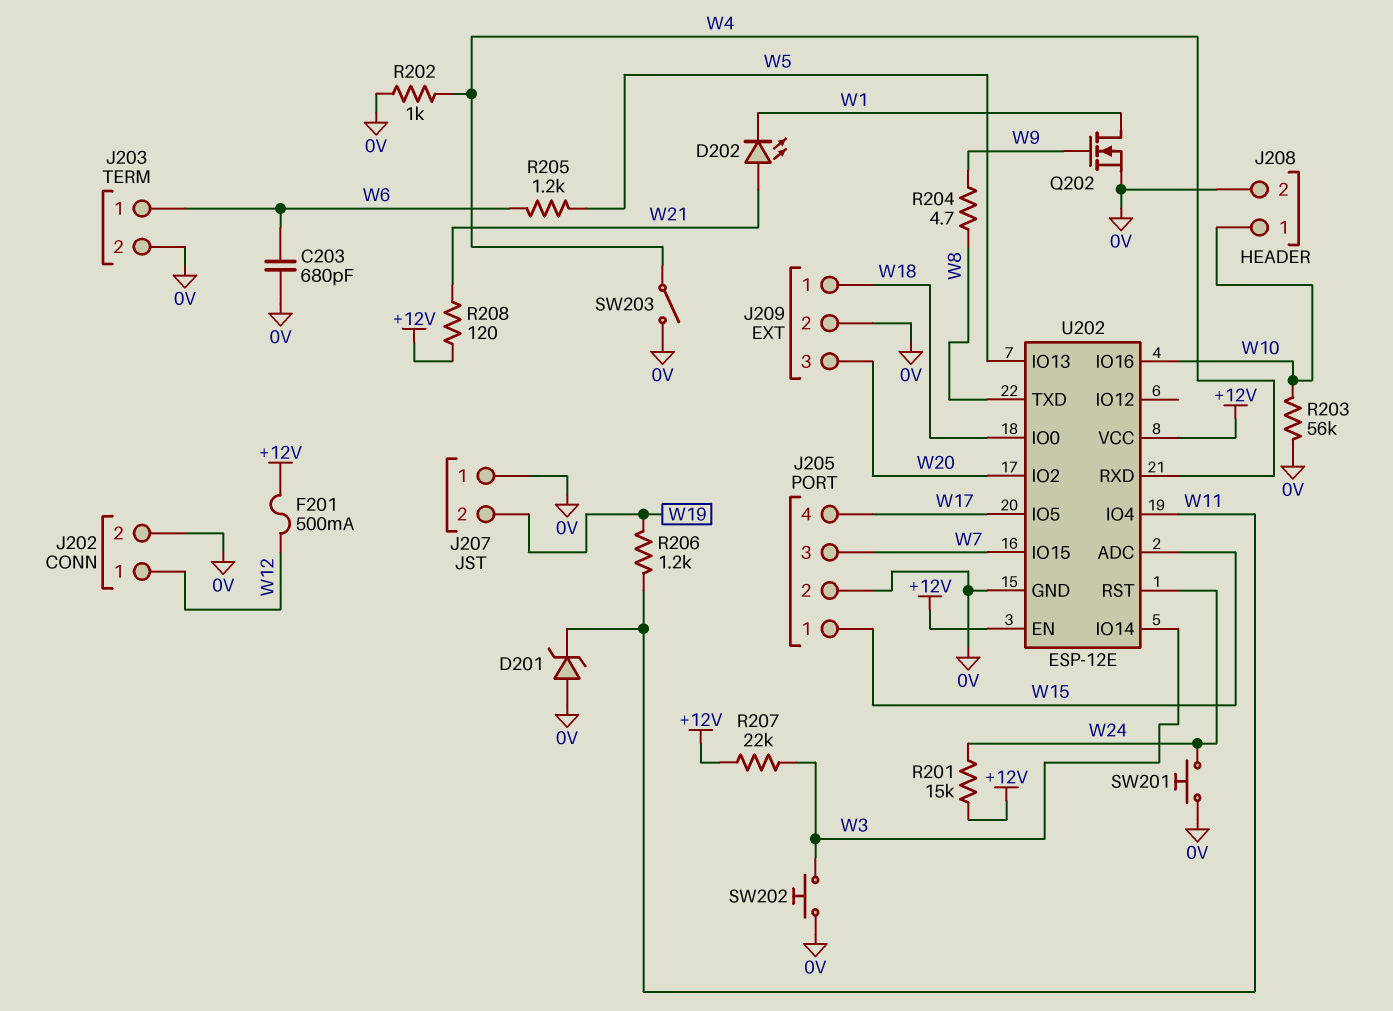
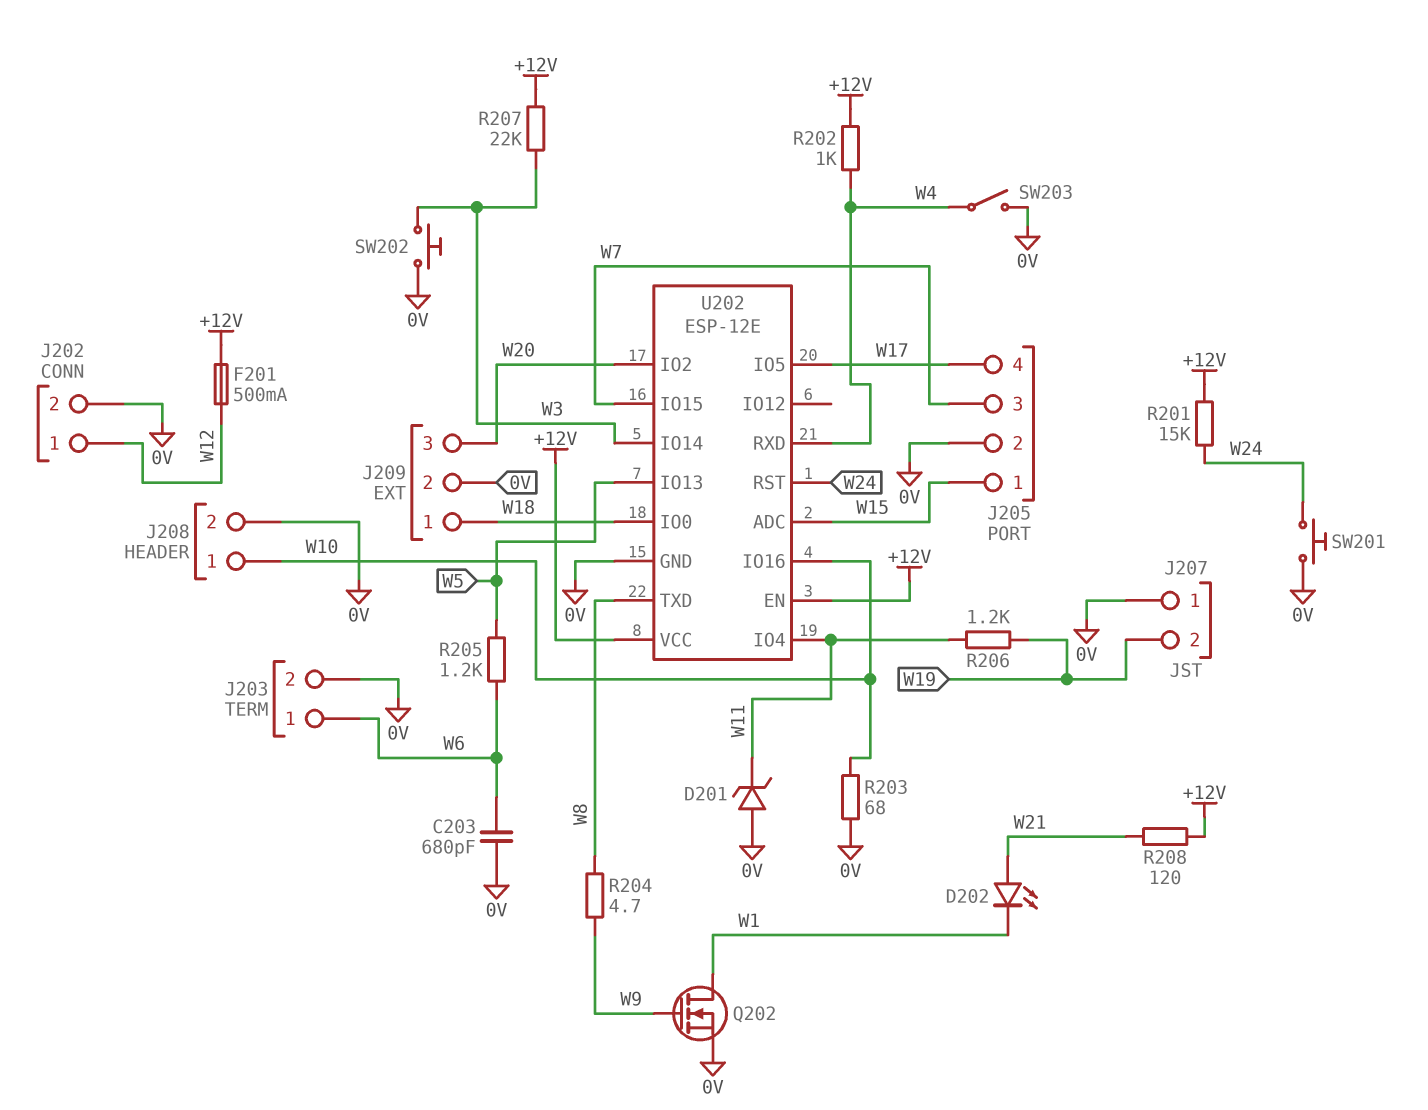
R202: 1k (0V, W4) -> 1k (+12V, W4)
R203: 56k (0V, W10) -> 68 (0V, W10)

